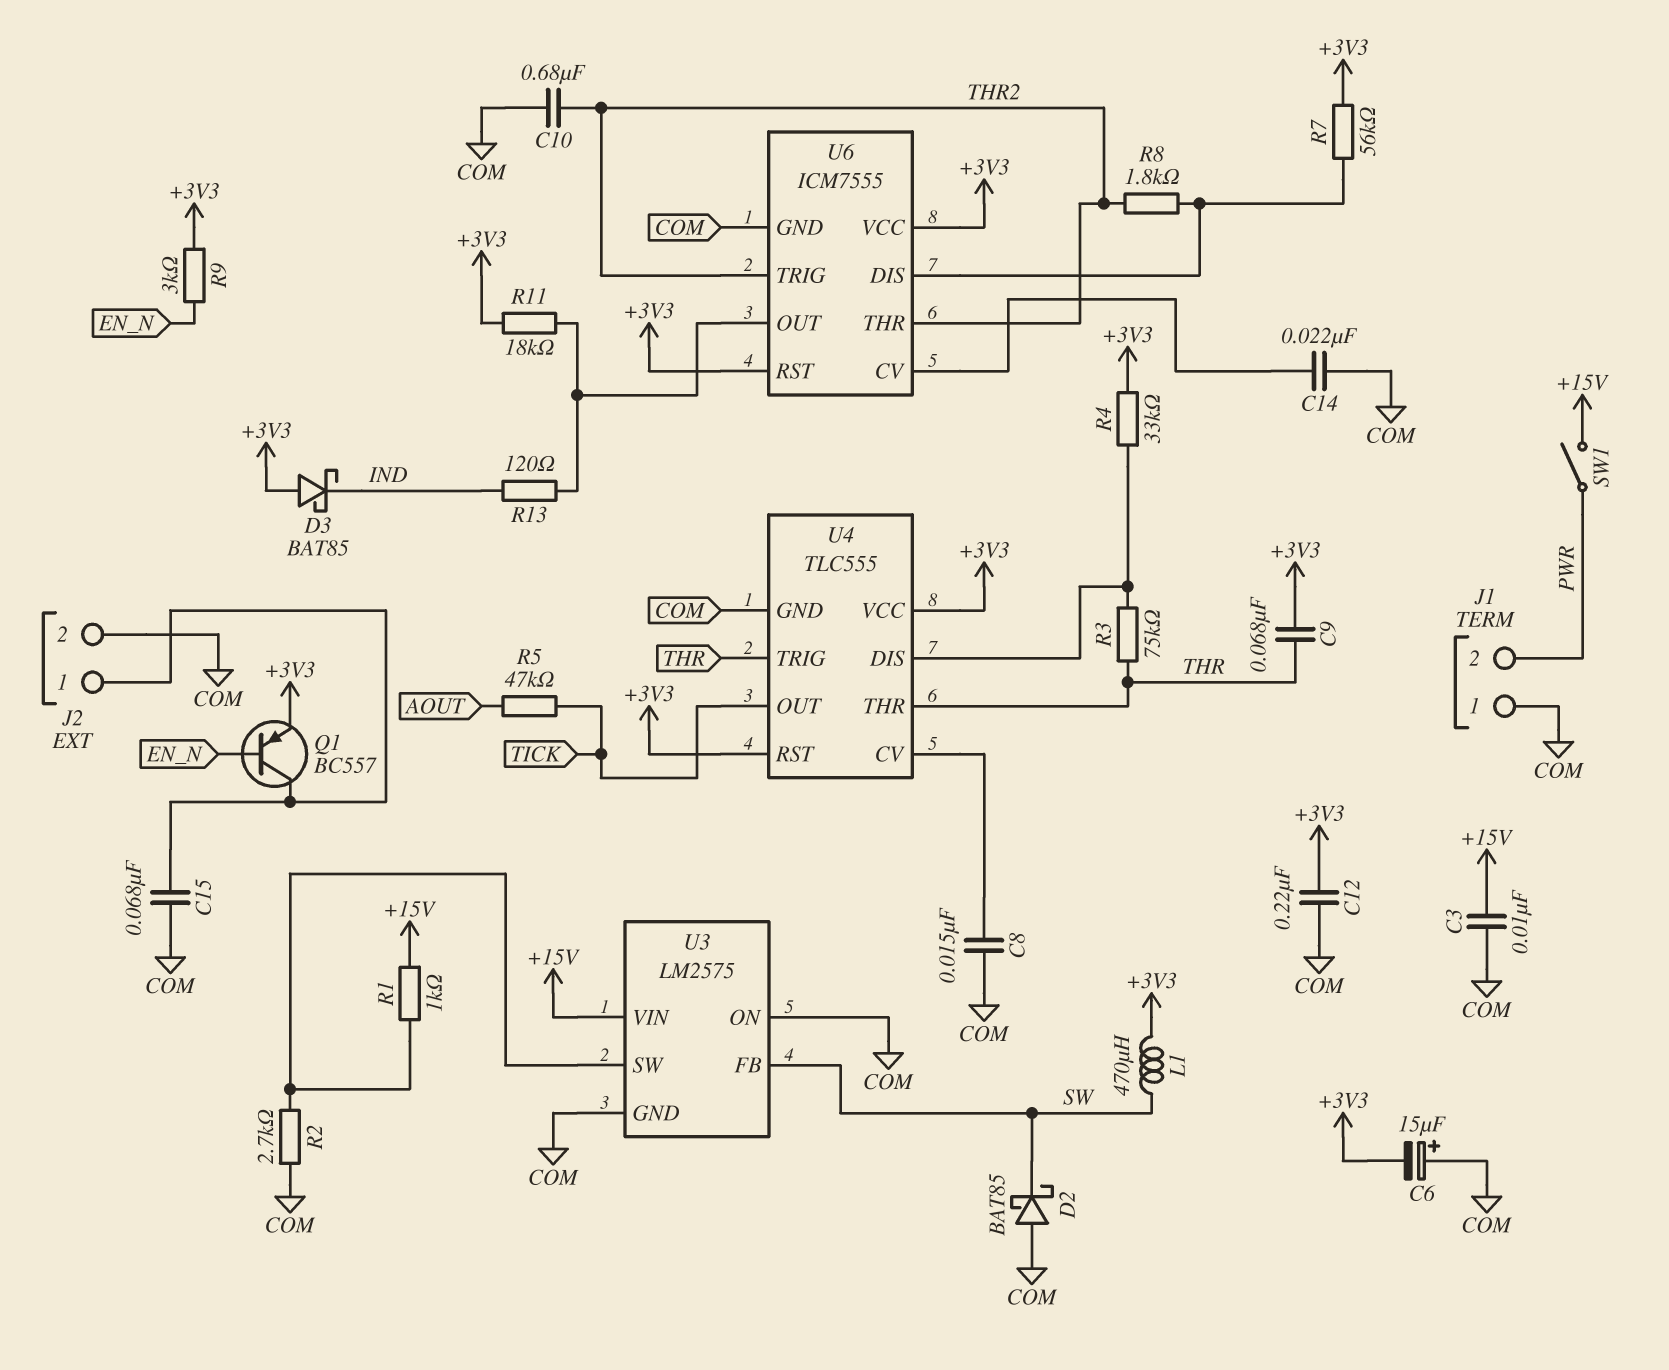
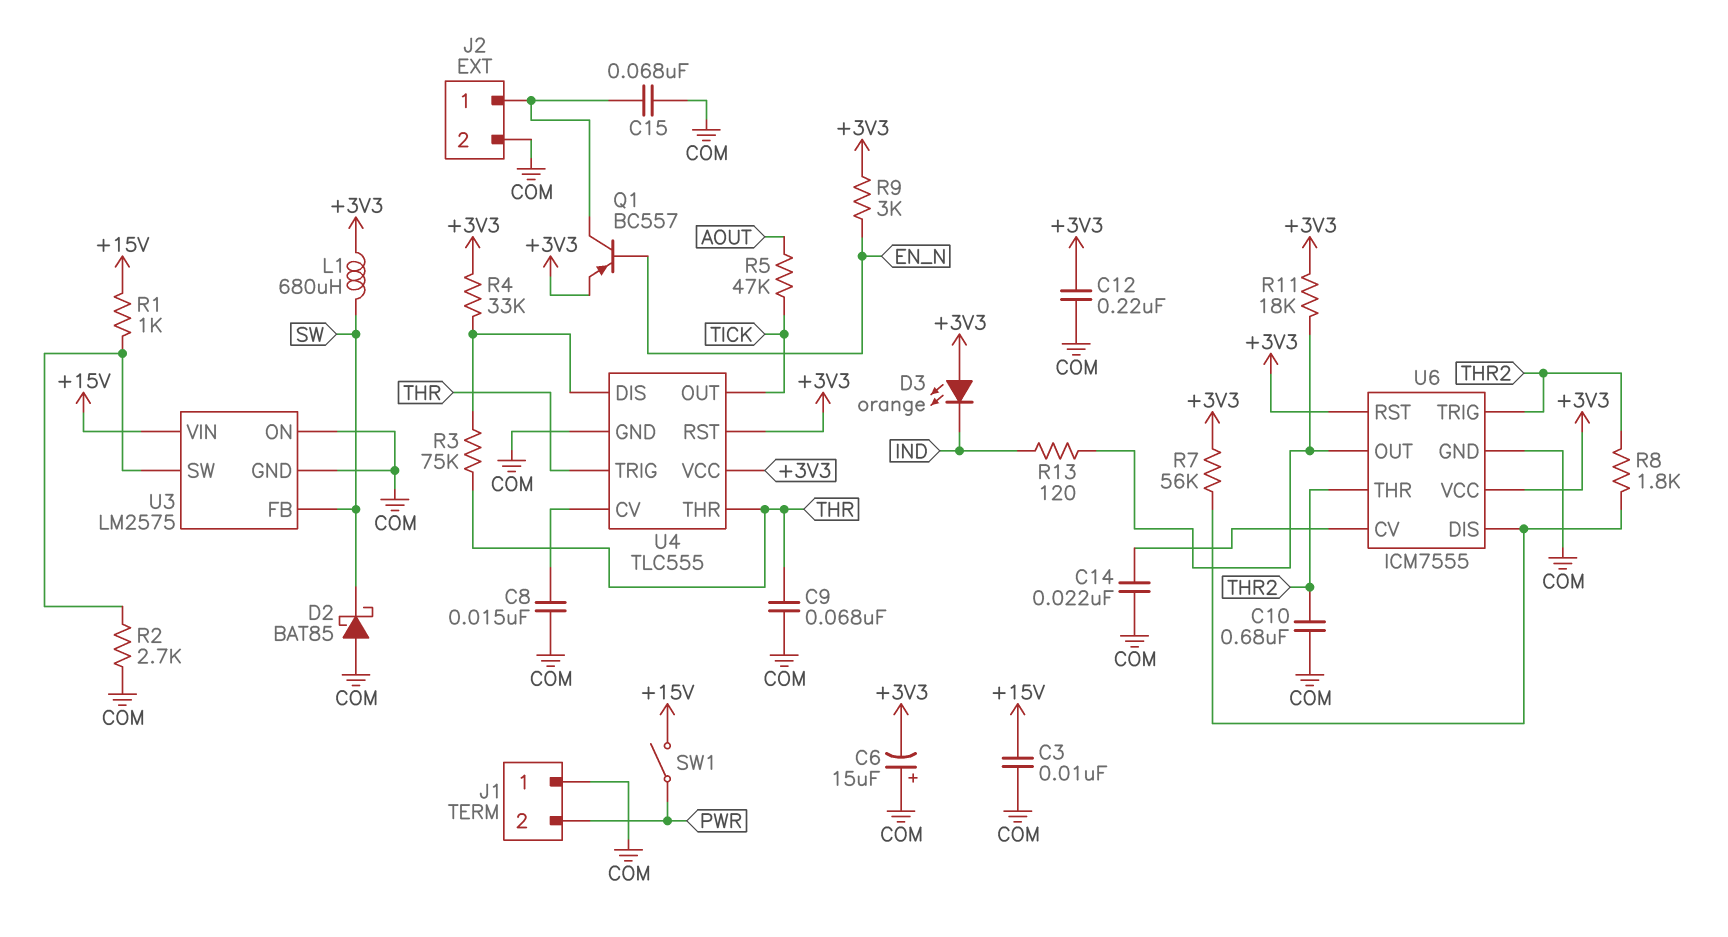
C9: 68nF (+3V3, THR) -> 68nF (COM, THR)
D3: schottky BAT85 (A +3V3, K IND) -> LED orange (A +3V3, K IND)
L1: 470uH (+3V3, SW) -> 680uH (+3V3, SW)

